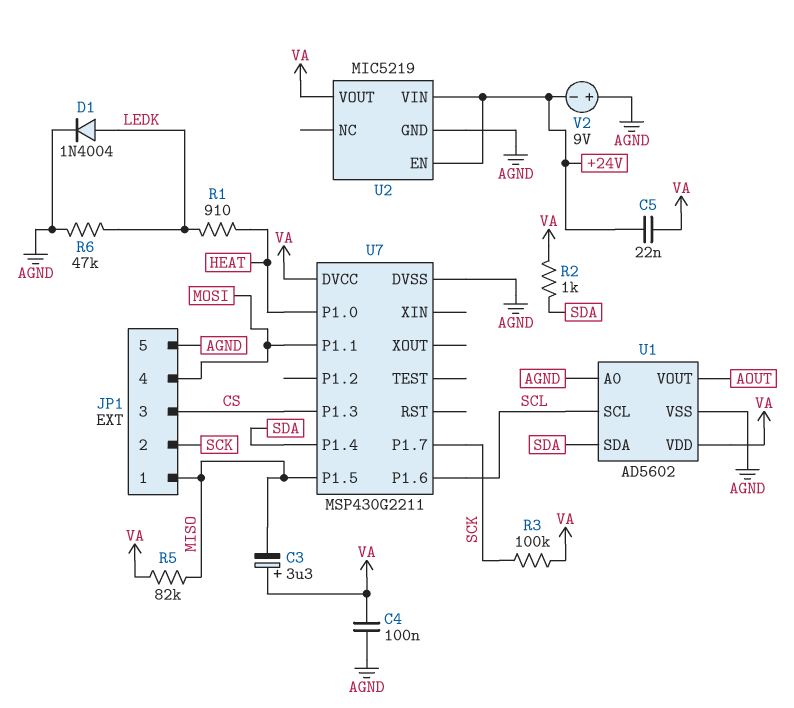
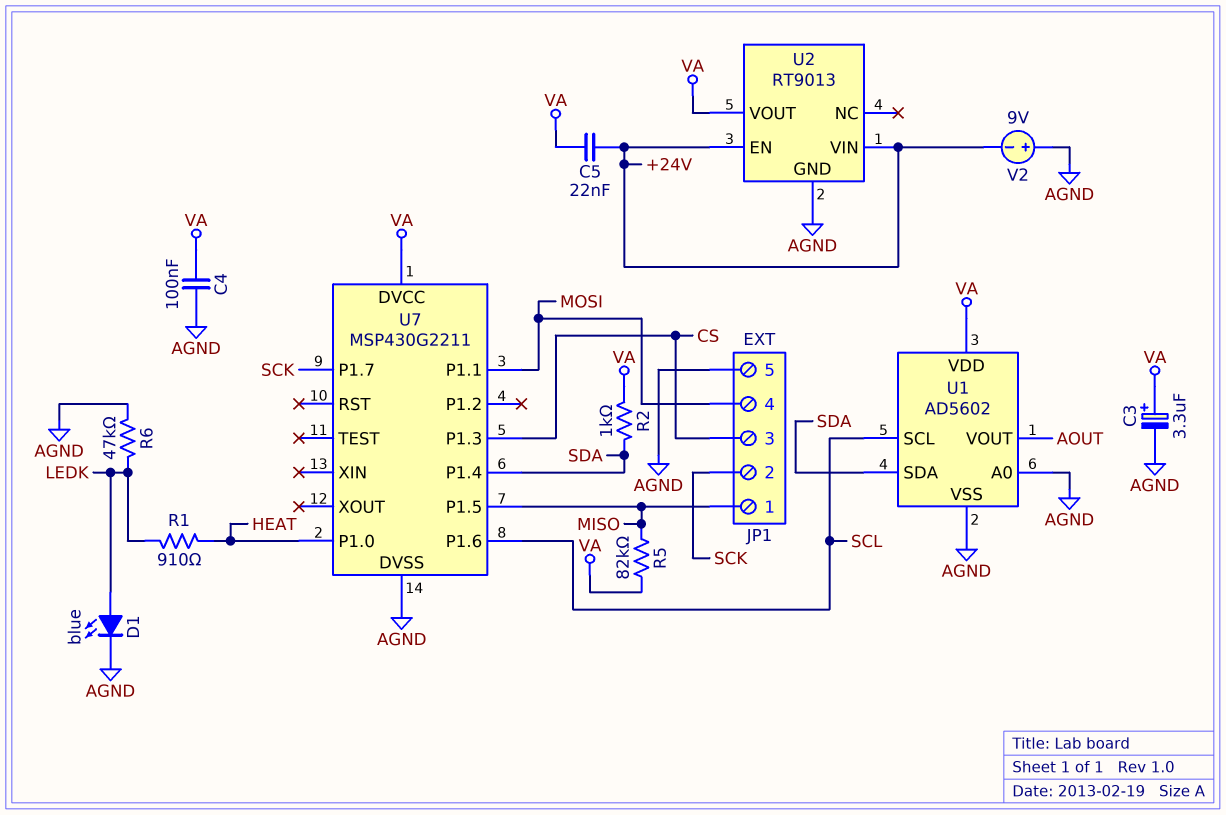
C3: 3.3uF (plus VA, minus MISO) -> 3.3uF (plus VA, minus AGND)
D1: diode 1N4004 (A LEDK, K AGND) -> LED blue (A LEDK, K AGND)
R3: 100k (SCK, VA) -> none
U2: MIC5219 -> RT9013

